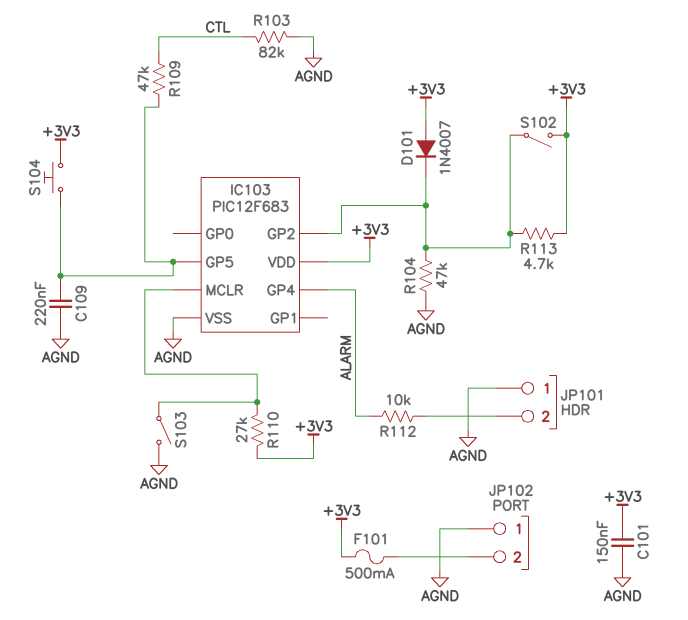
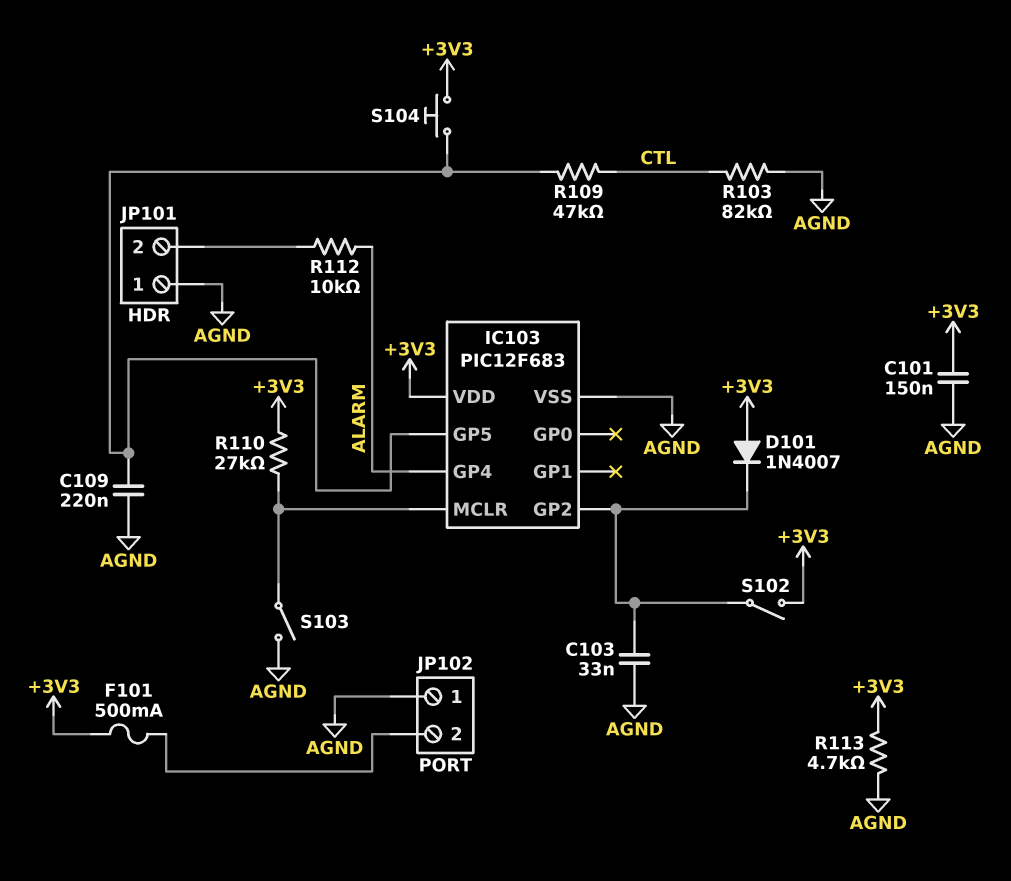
C103: none -> 33nF (AGND, IC103/GP2)
R104: 47k (AGND, IC103/GP2) -> none
R113: 4.7k (+3V3, IC103/GP2) -> 4.7k (+3V3, AGND)

